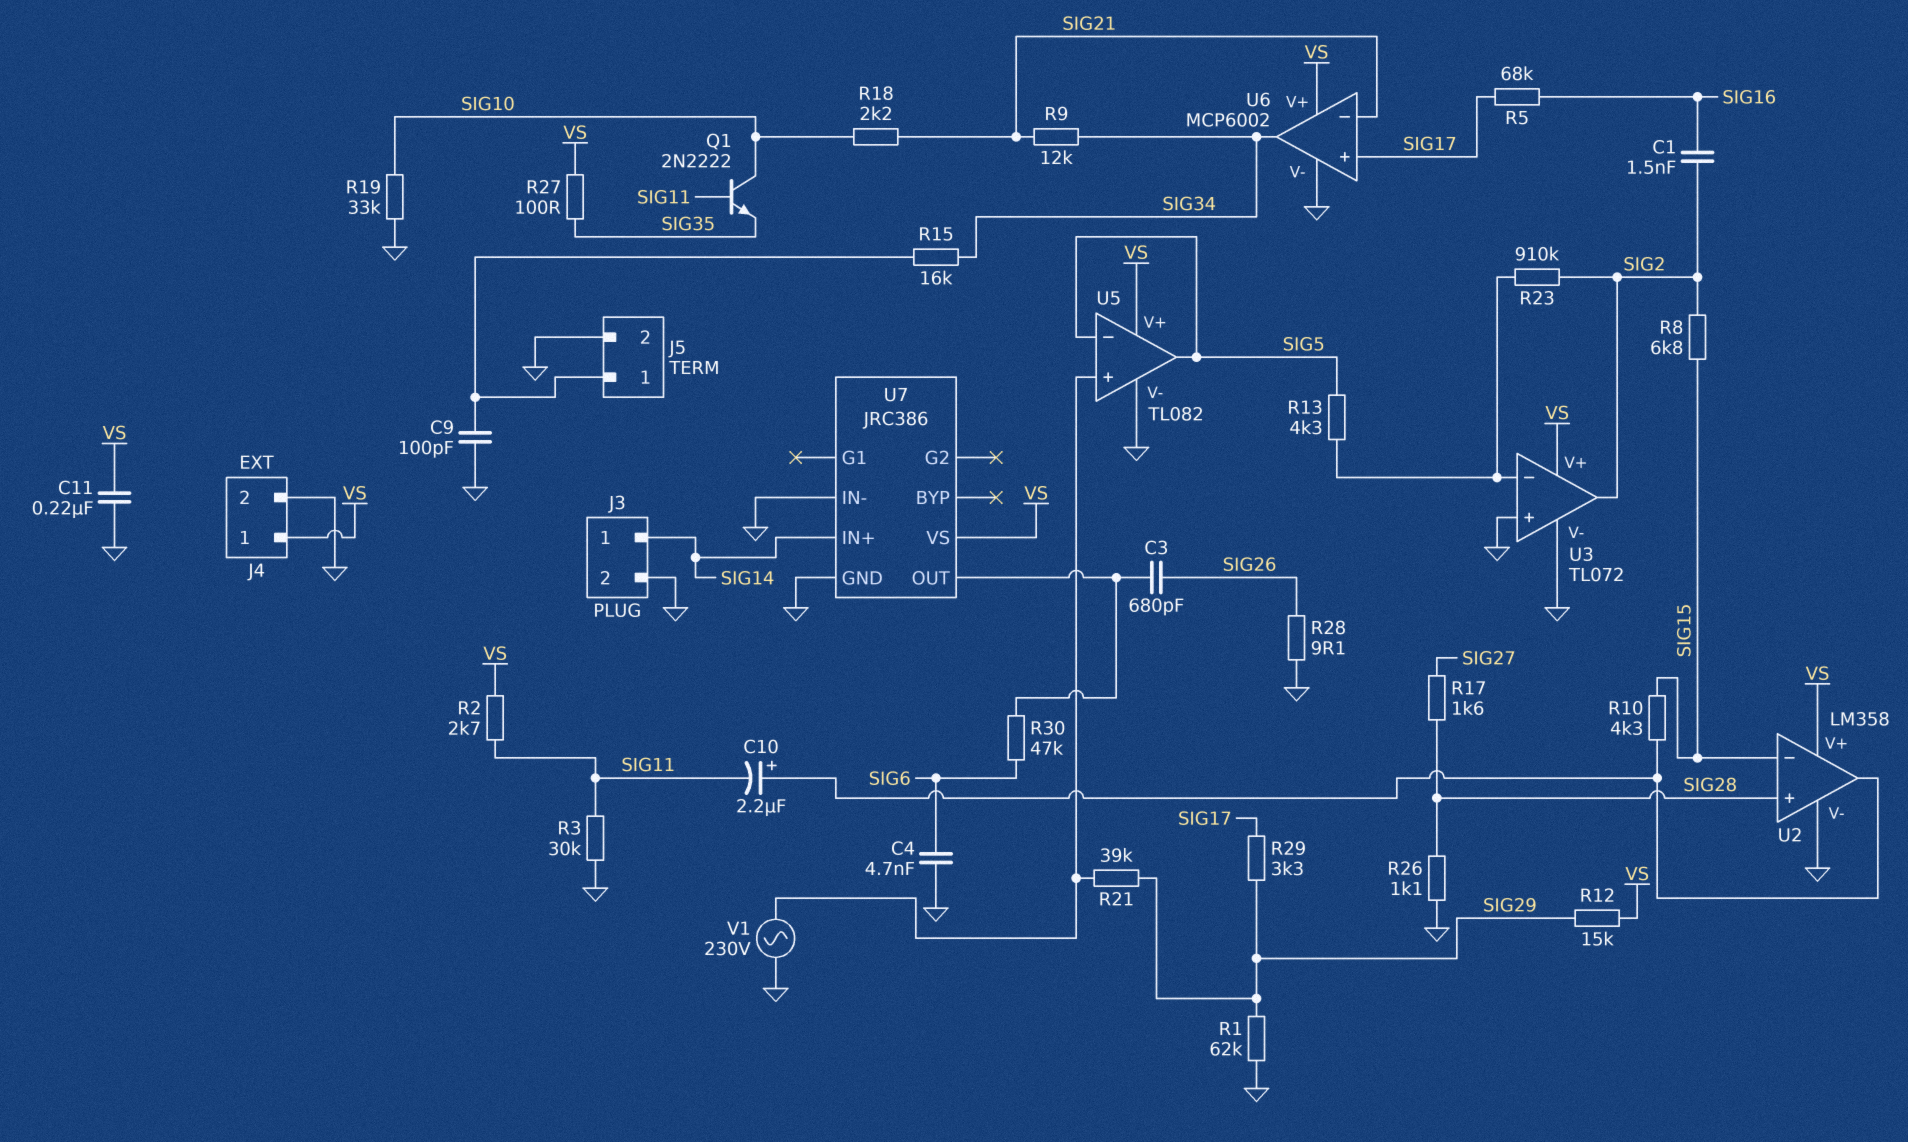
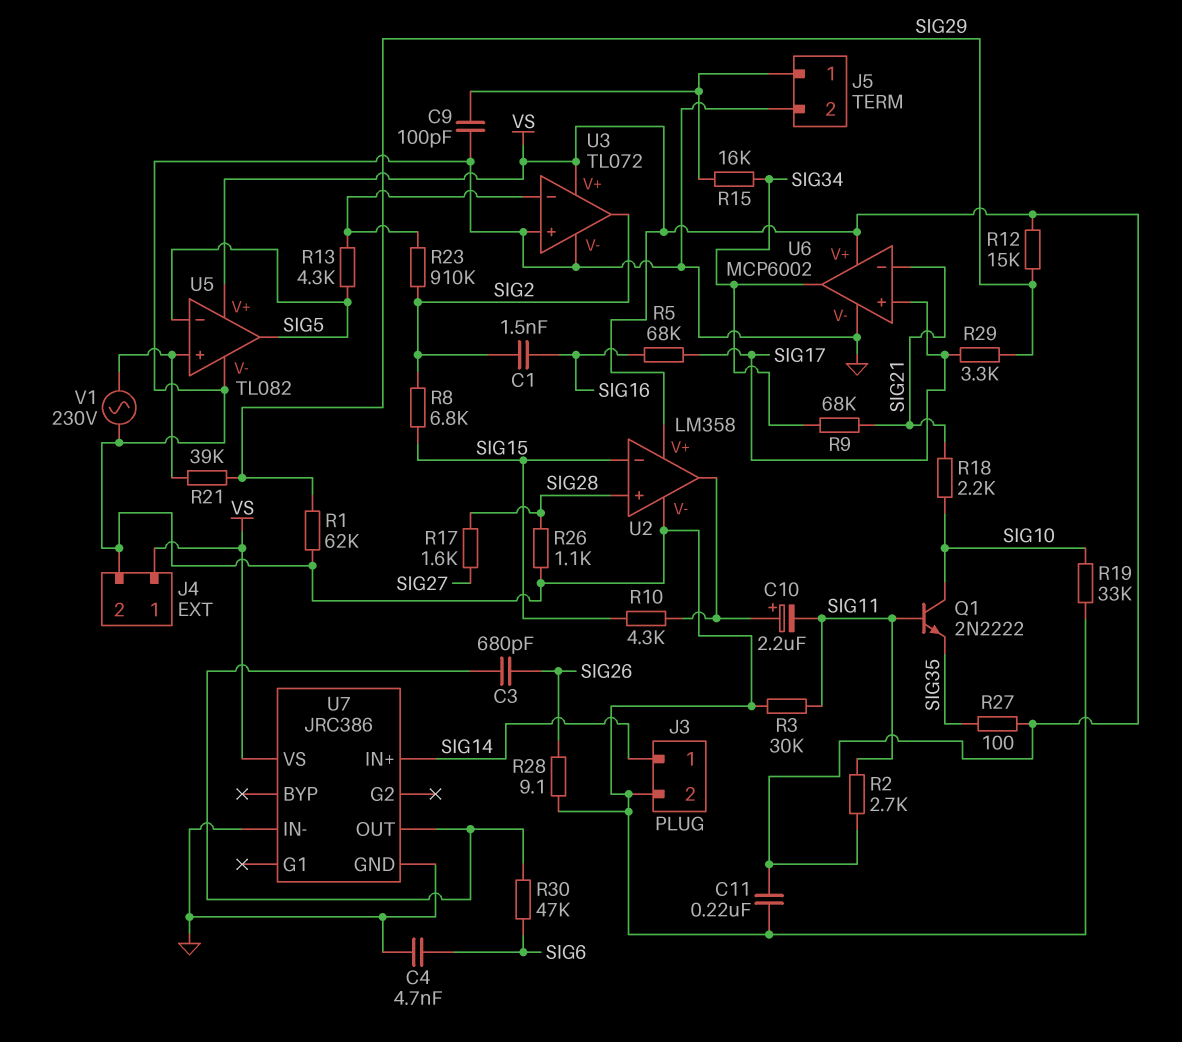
R9: 12k (SIG21, SIG34) -> 68k (SIG21, SIG34)

